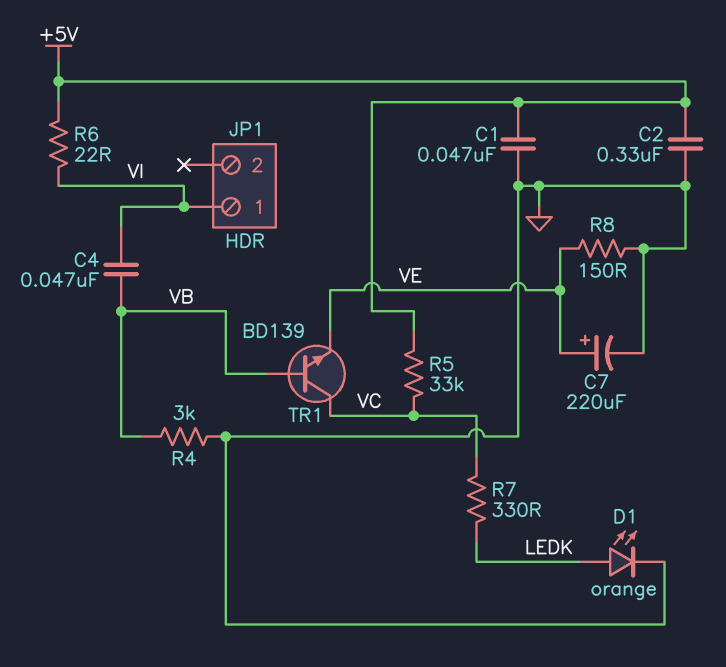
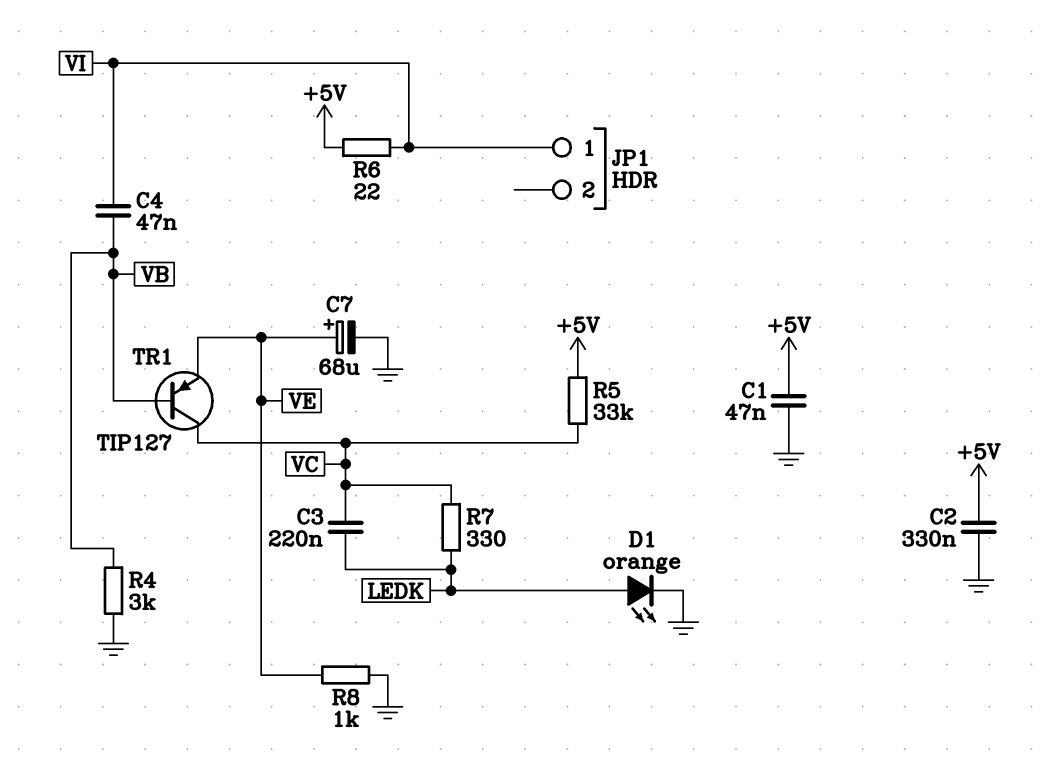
C3: none -> 220nF (LEDK, VC)
C7: 220uF (plus VE, minus GND) -> 68uF (plus VE, minus GND)
R8: 150 (GND, VE) -> 1k (GND, VE)
TR1: NPN BD139 (B VB, C VC, E VE) -> PNP TIP127 (B VB, C VC, E VE)

